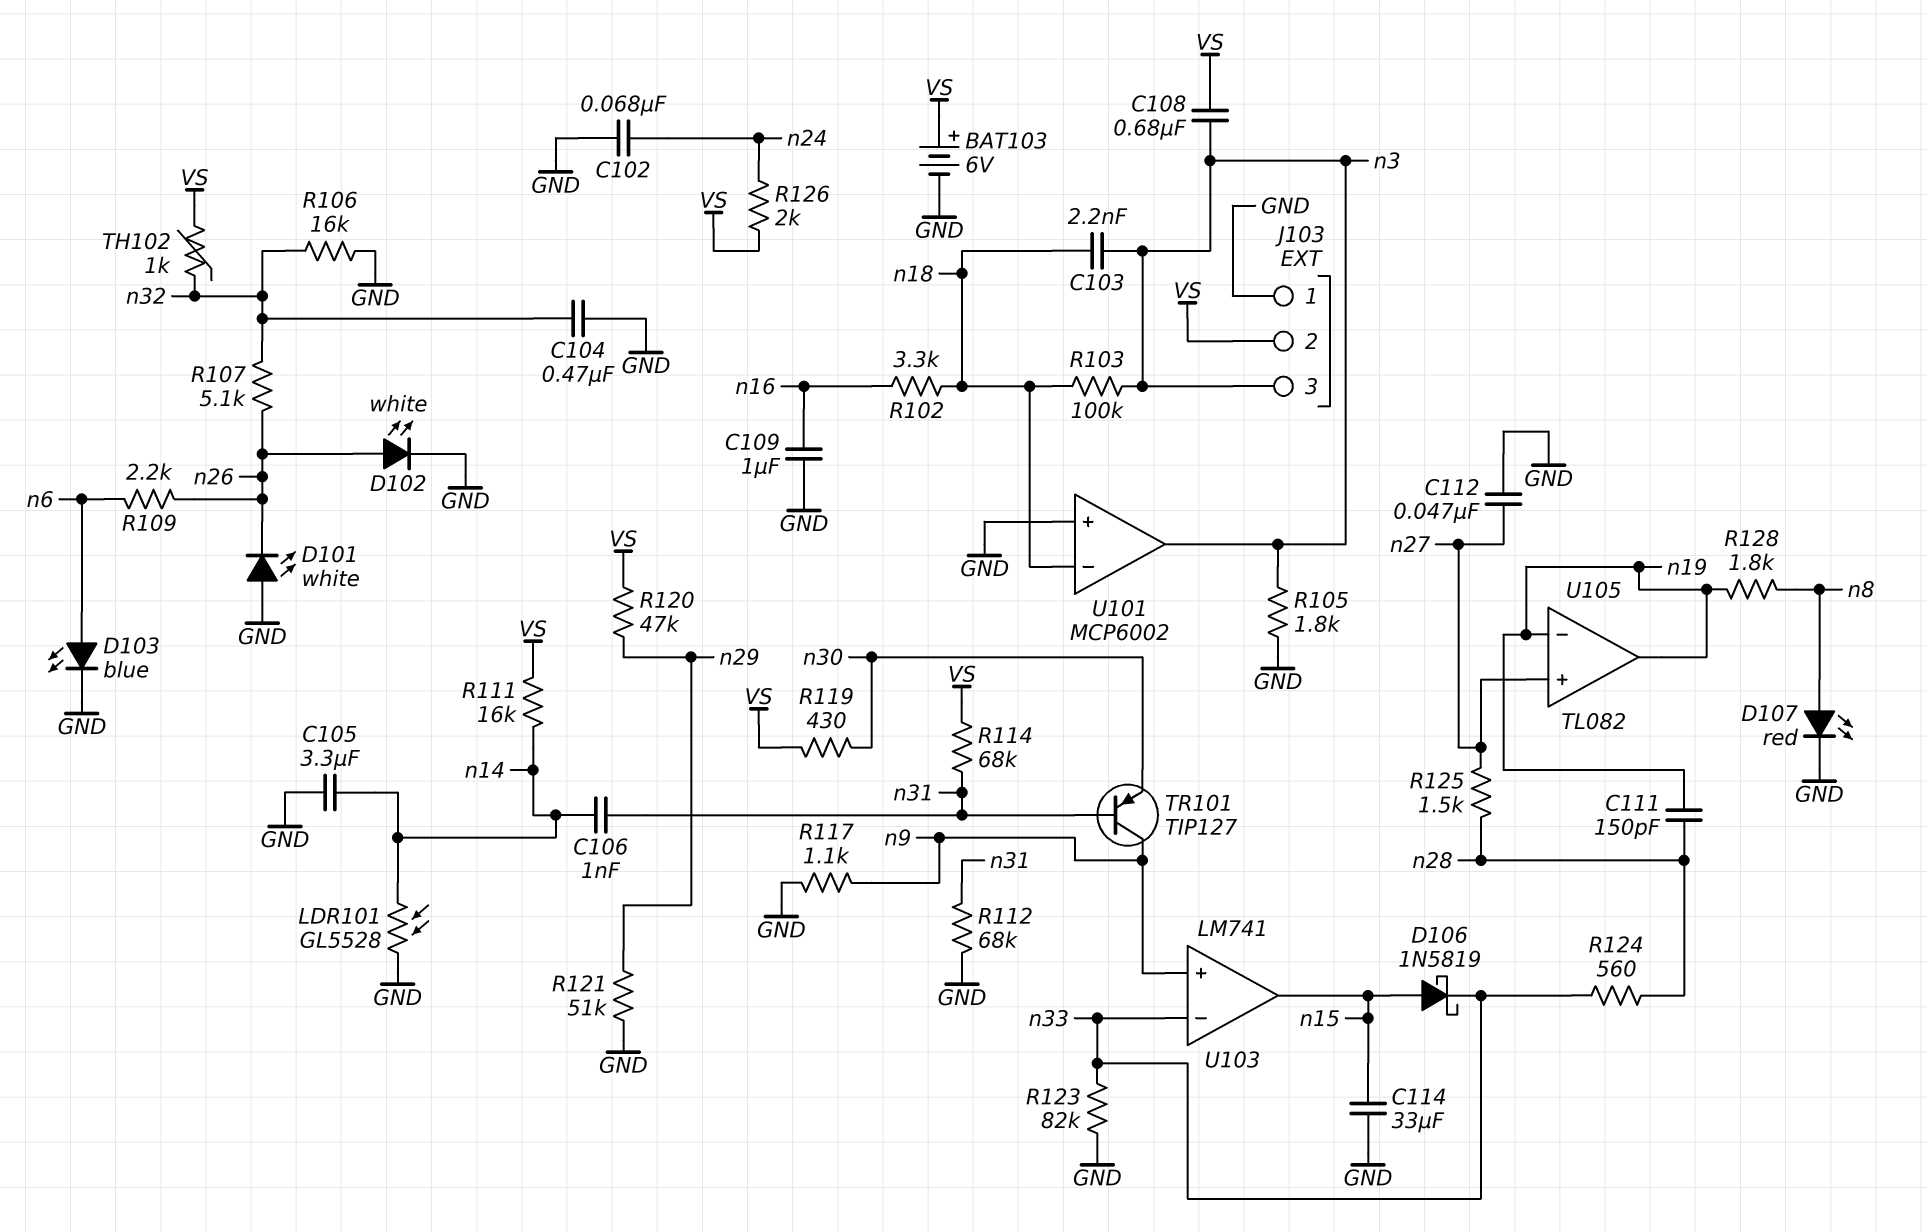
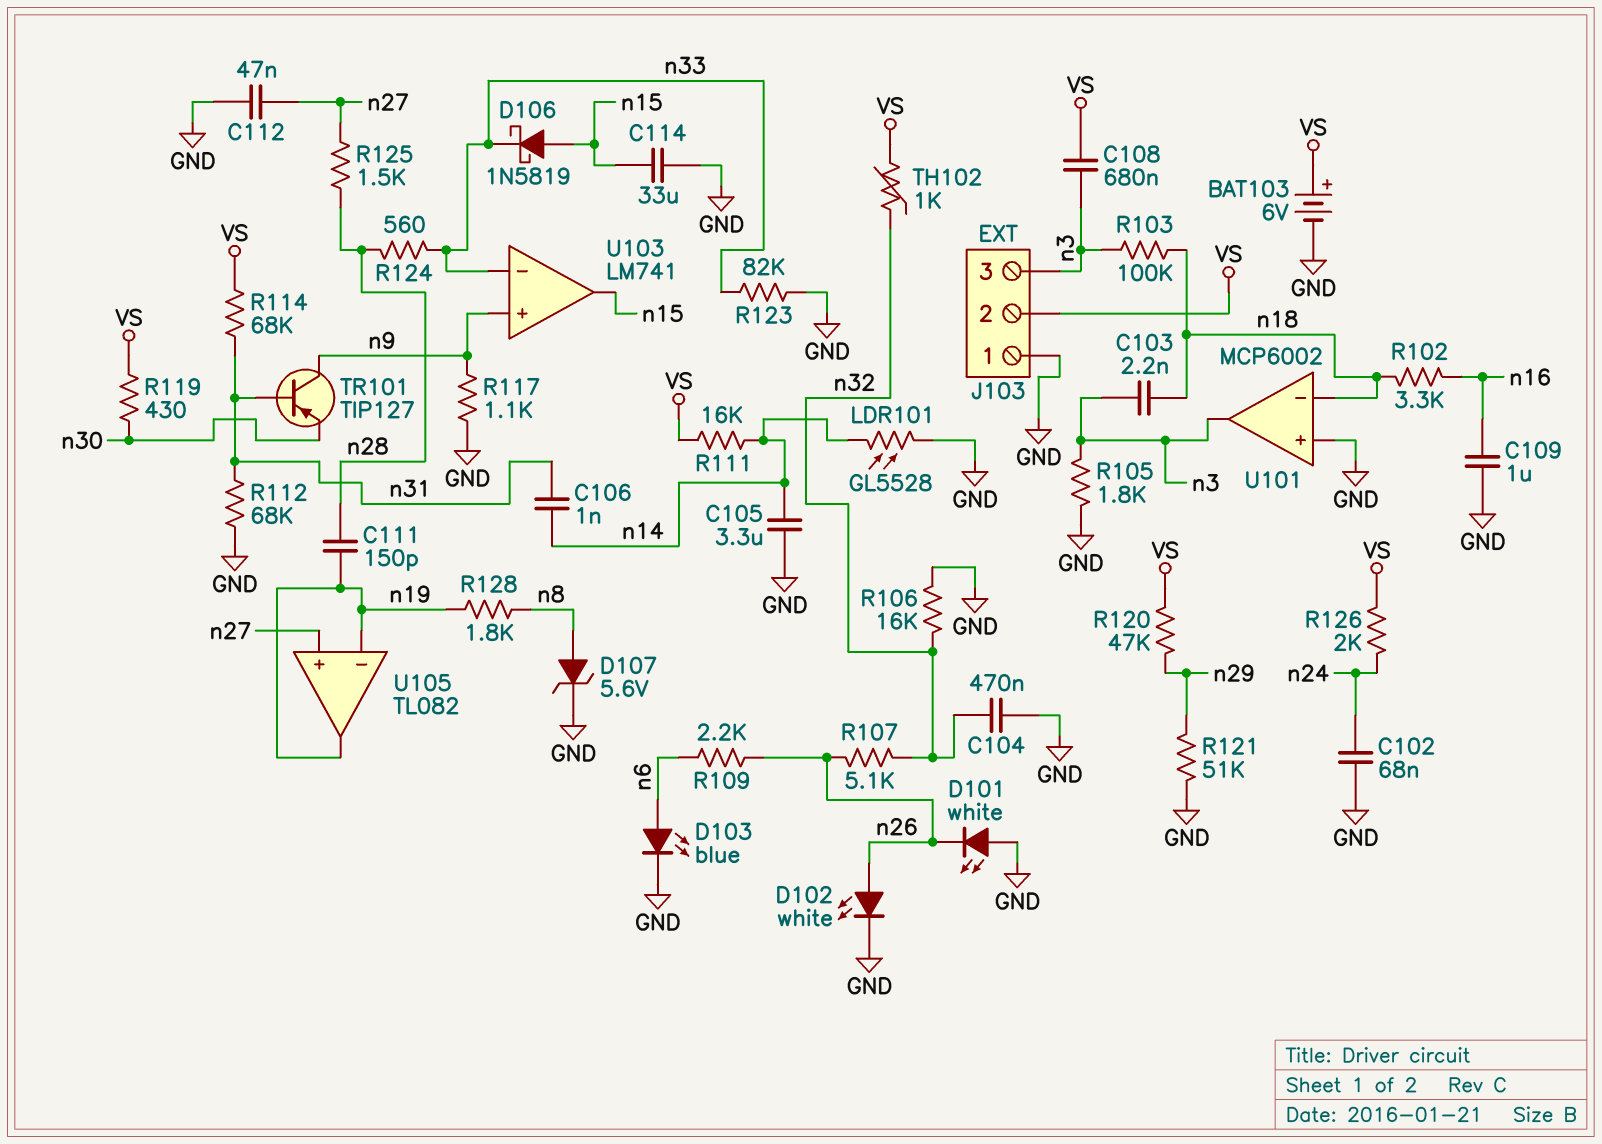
D107: LED red (A n8, K GND) -> zener 5.6V (A n8, K GND)

